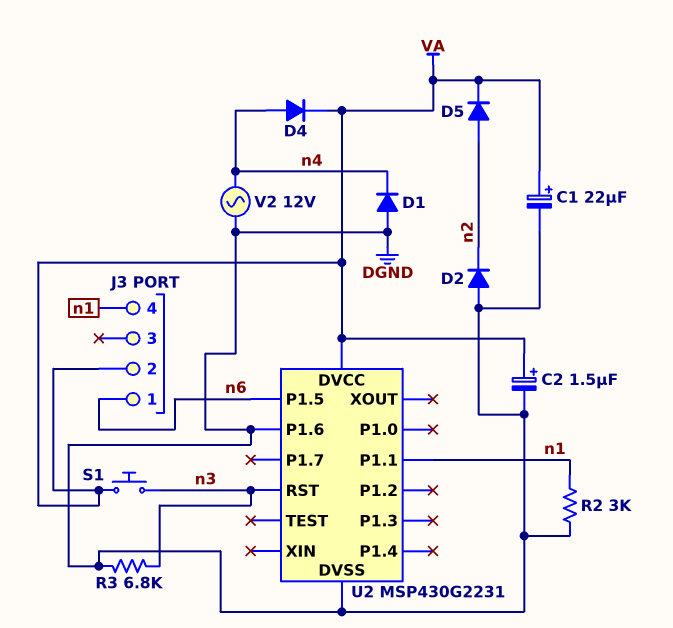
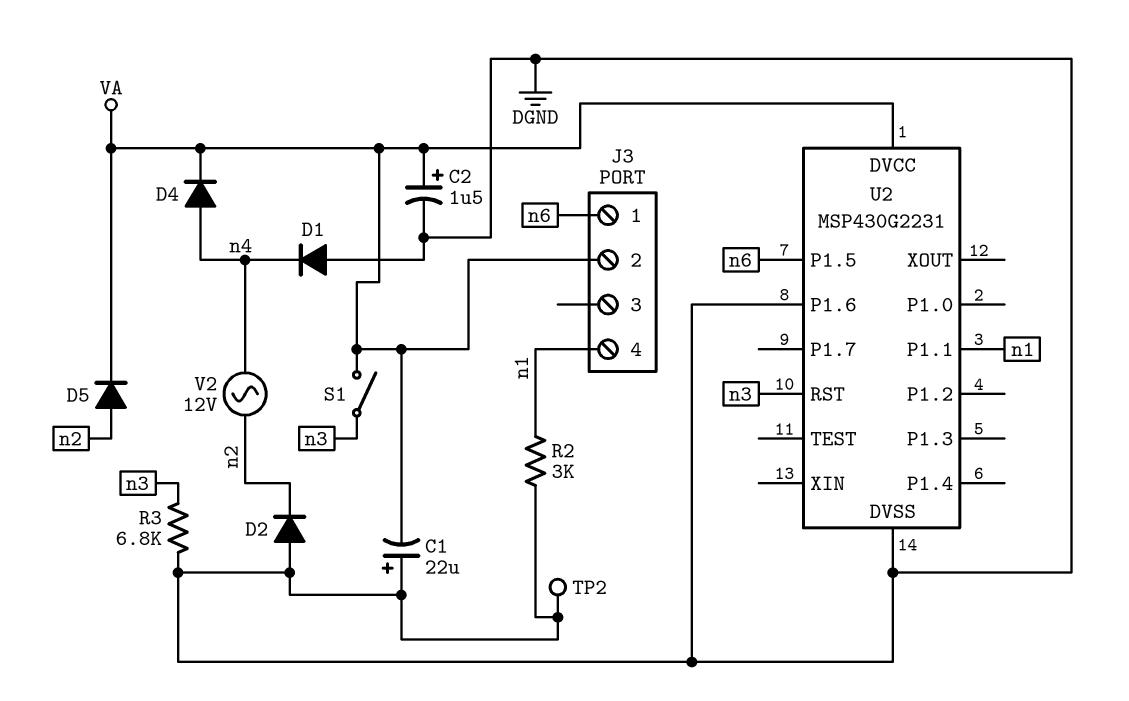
C1: 22uF (plus VA, minus DGND) -> 22uF (plus DGND, minus VA)
S1: button (VA, n3) -> switch (VA, n3)
TP2: none -> test point (DGND)
V2: AC 12V (DGND, n4) -> AC 12V (n2, n4)

